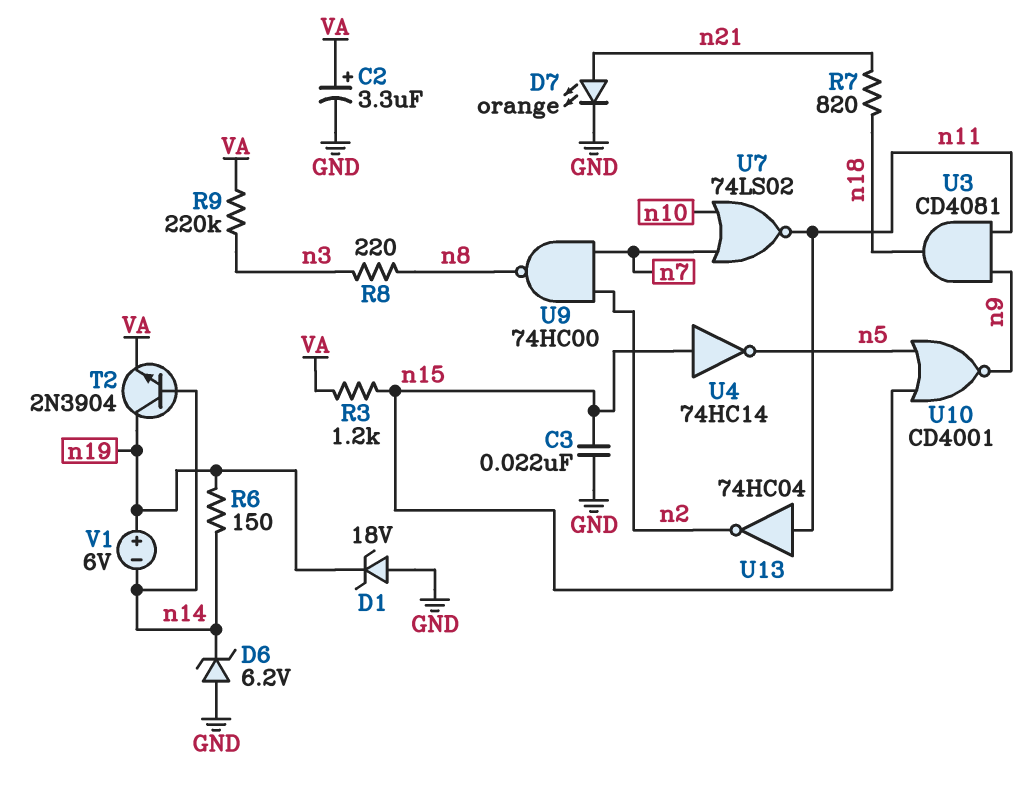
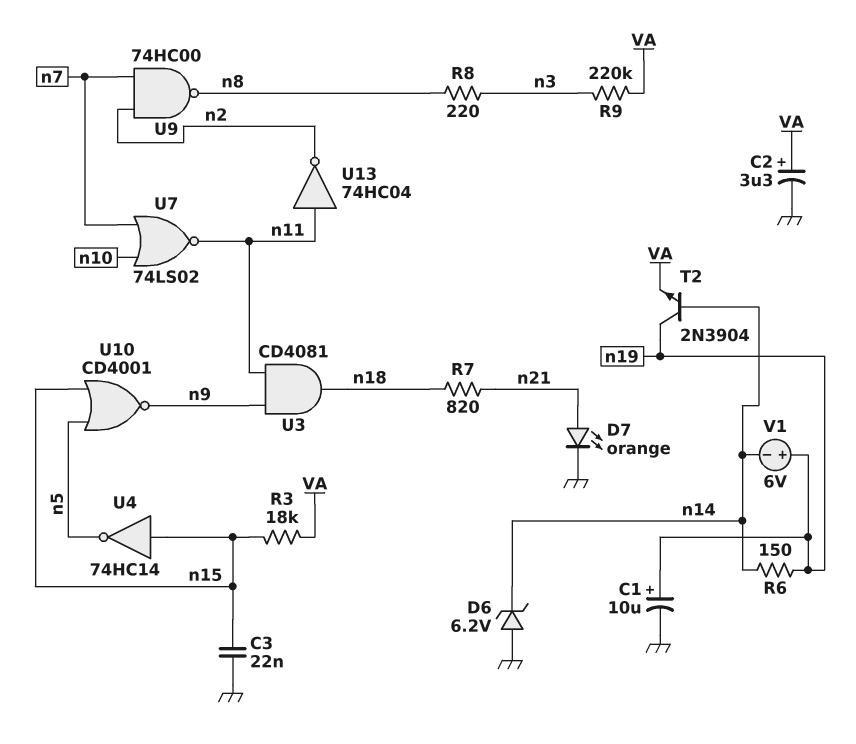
C1: none -> 10uF (plus n19, minus GND)
D1: zener 18V (A GND, K n19) -> none
R3: 1.2k (VA, n15) -> 18k (VA, n15)

